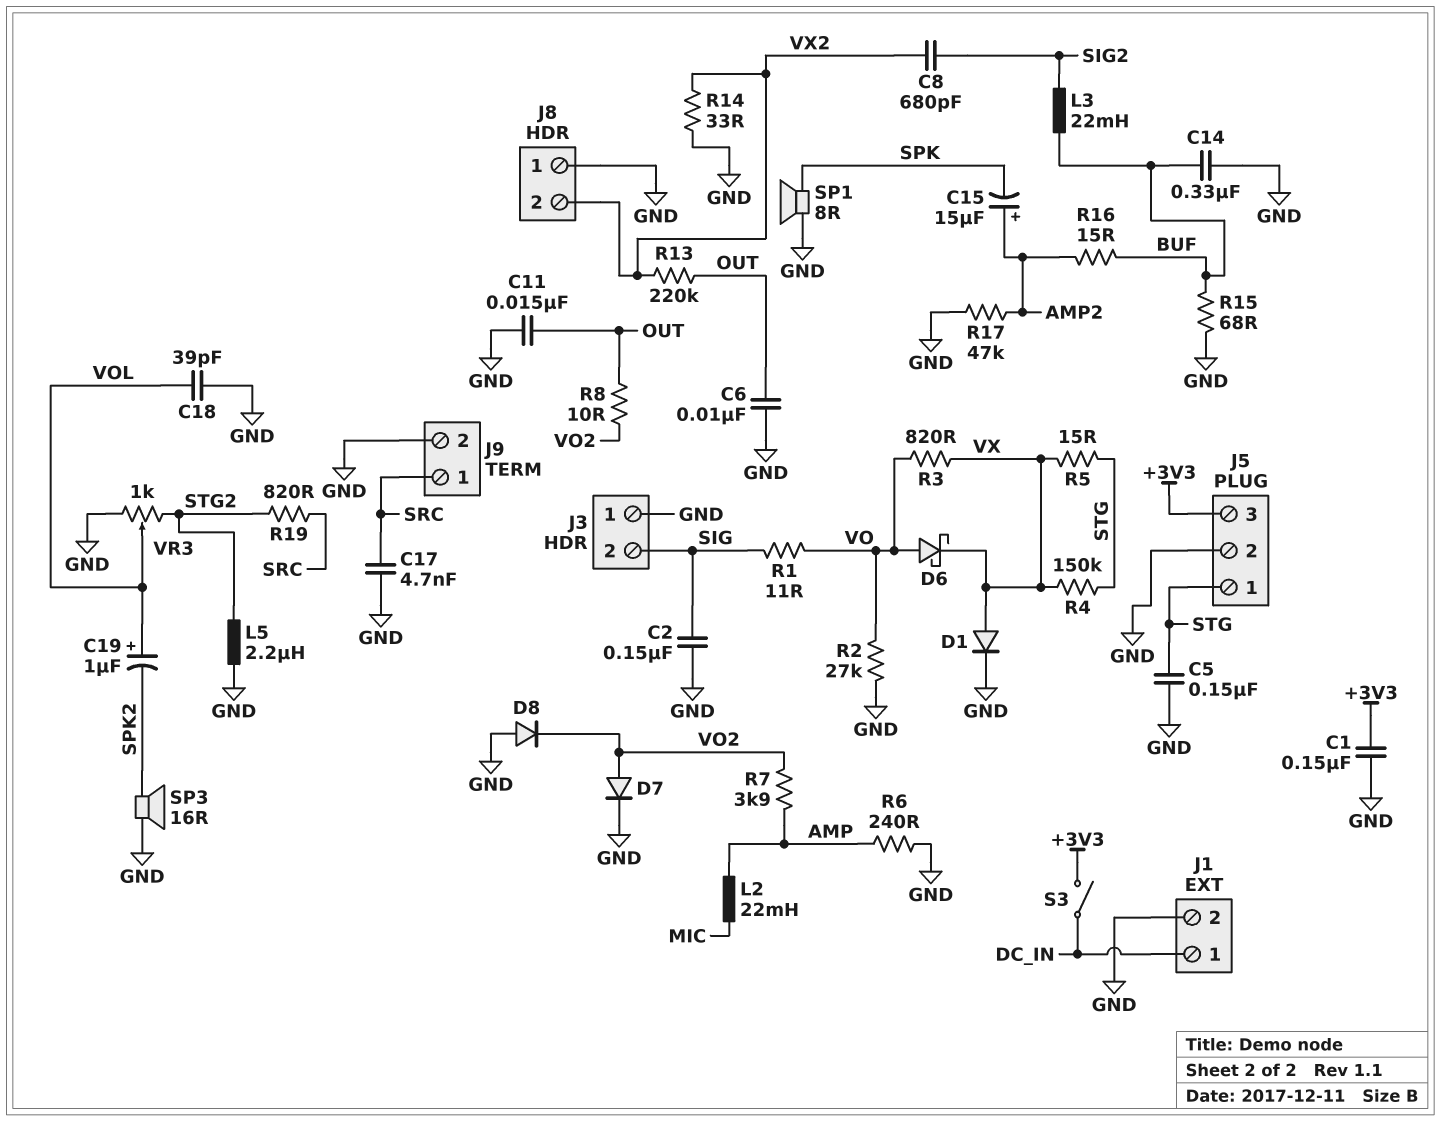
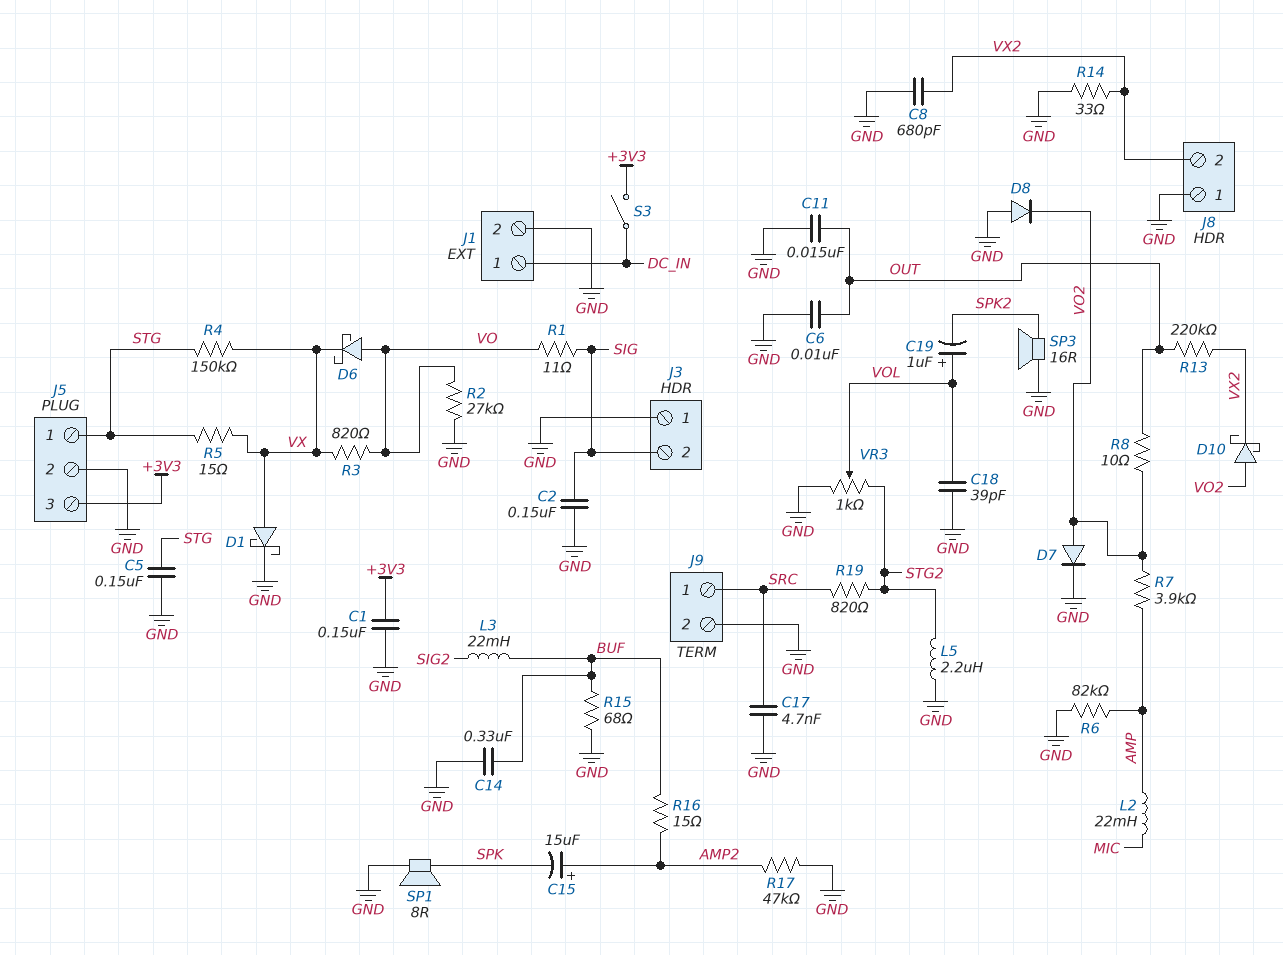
C8: 680pF (SIG2, VX2) -> 680pF (GND, VX2)
D1: diode (A VX, K GND) -> schottky (A VX, K GND)
D10: none -> schottky (A VO2, K VX2)
R6: 240 (AMP, GND) -> 82k (AMP, GND)

